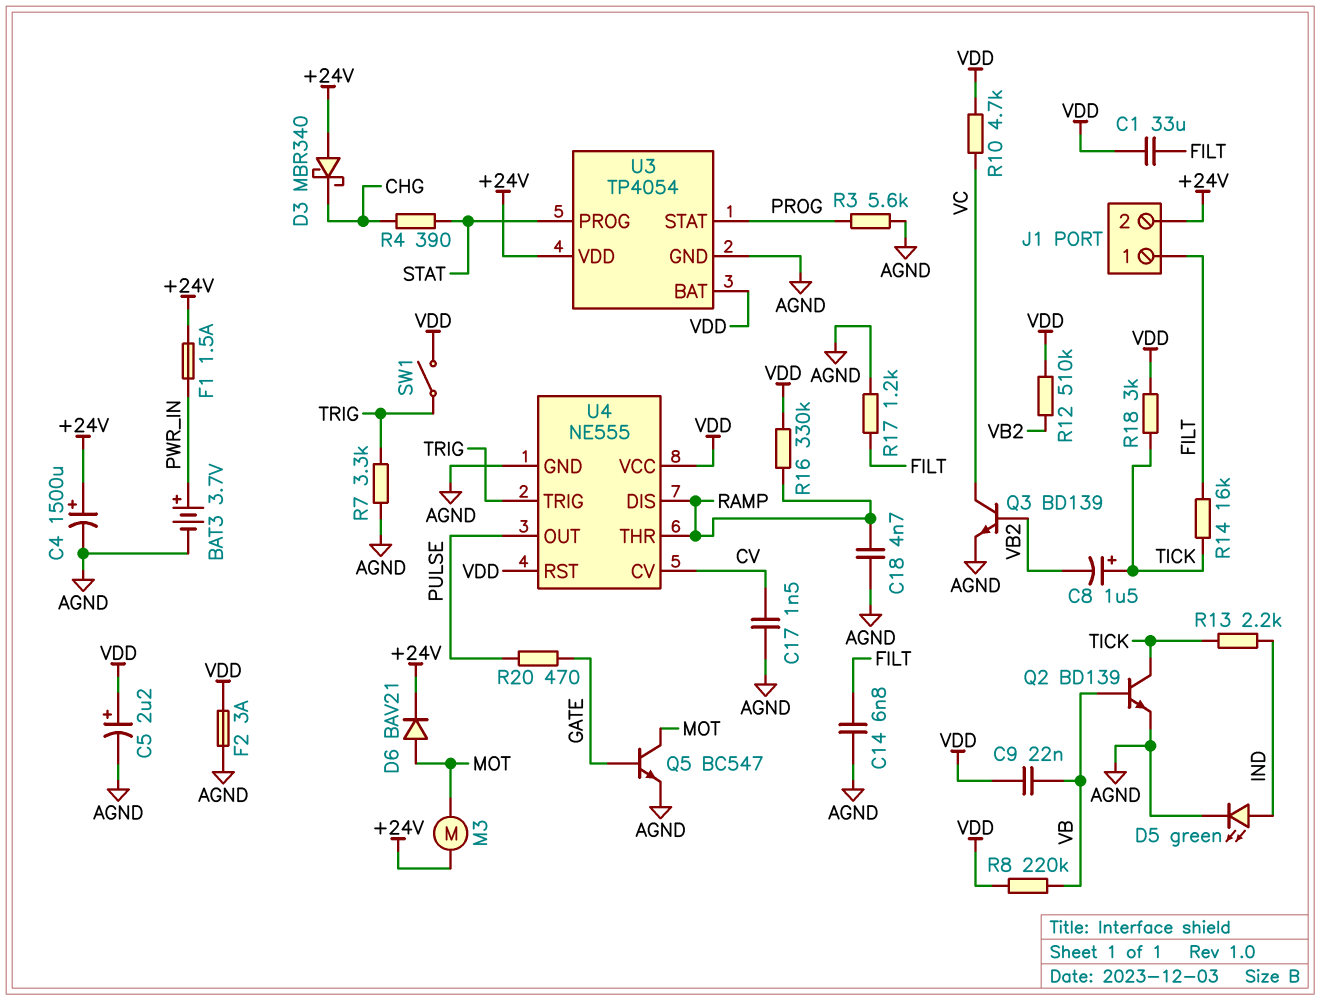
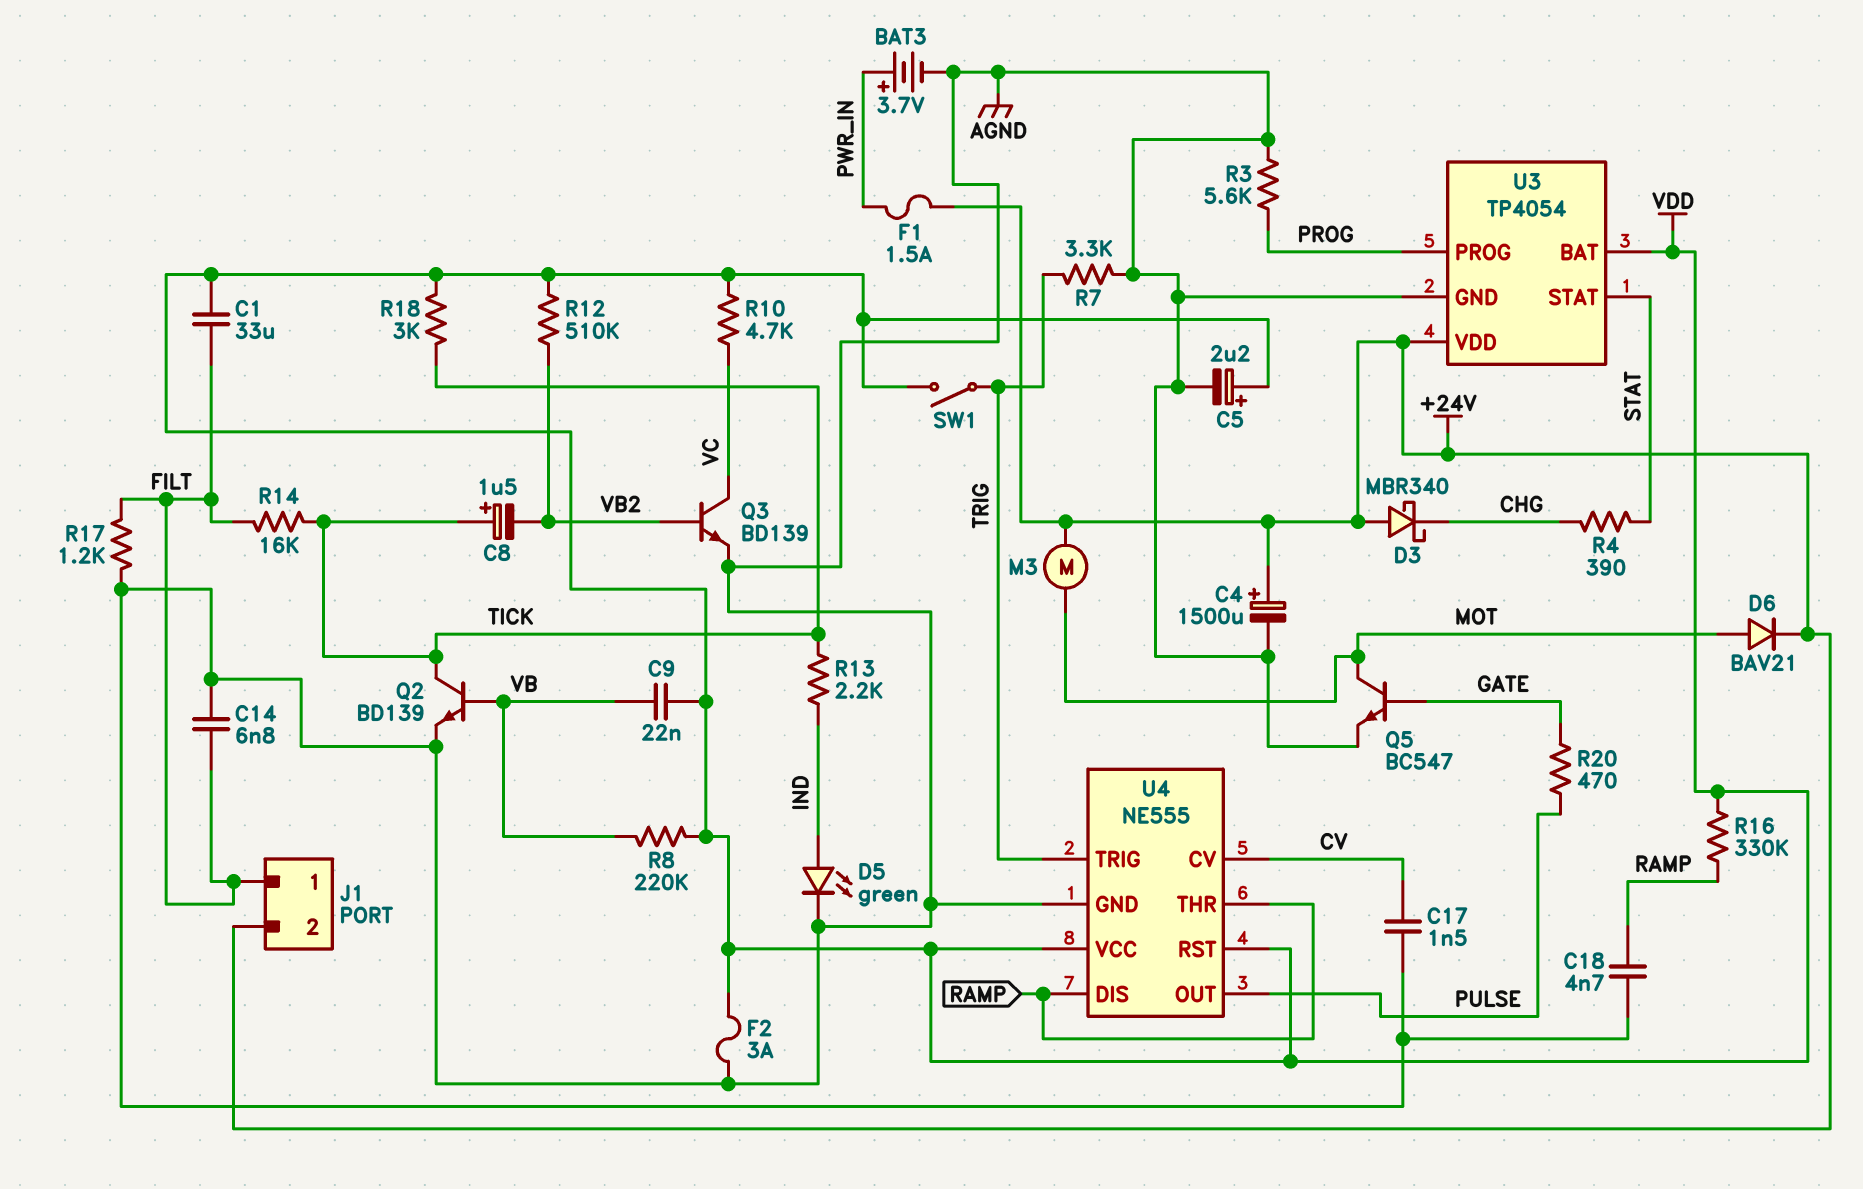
U3 pin PROG: STAT -> PROG
U3 pin STAT: PROG -> STAT

